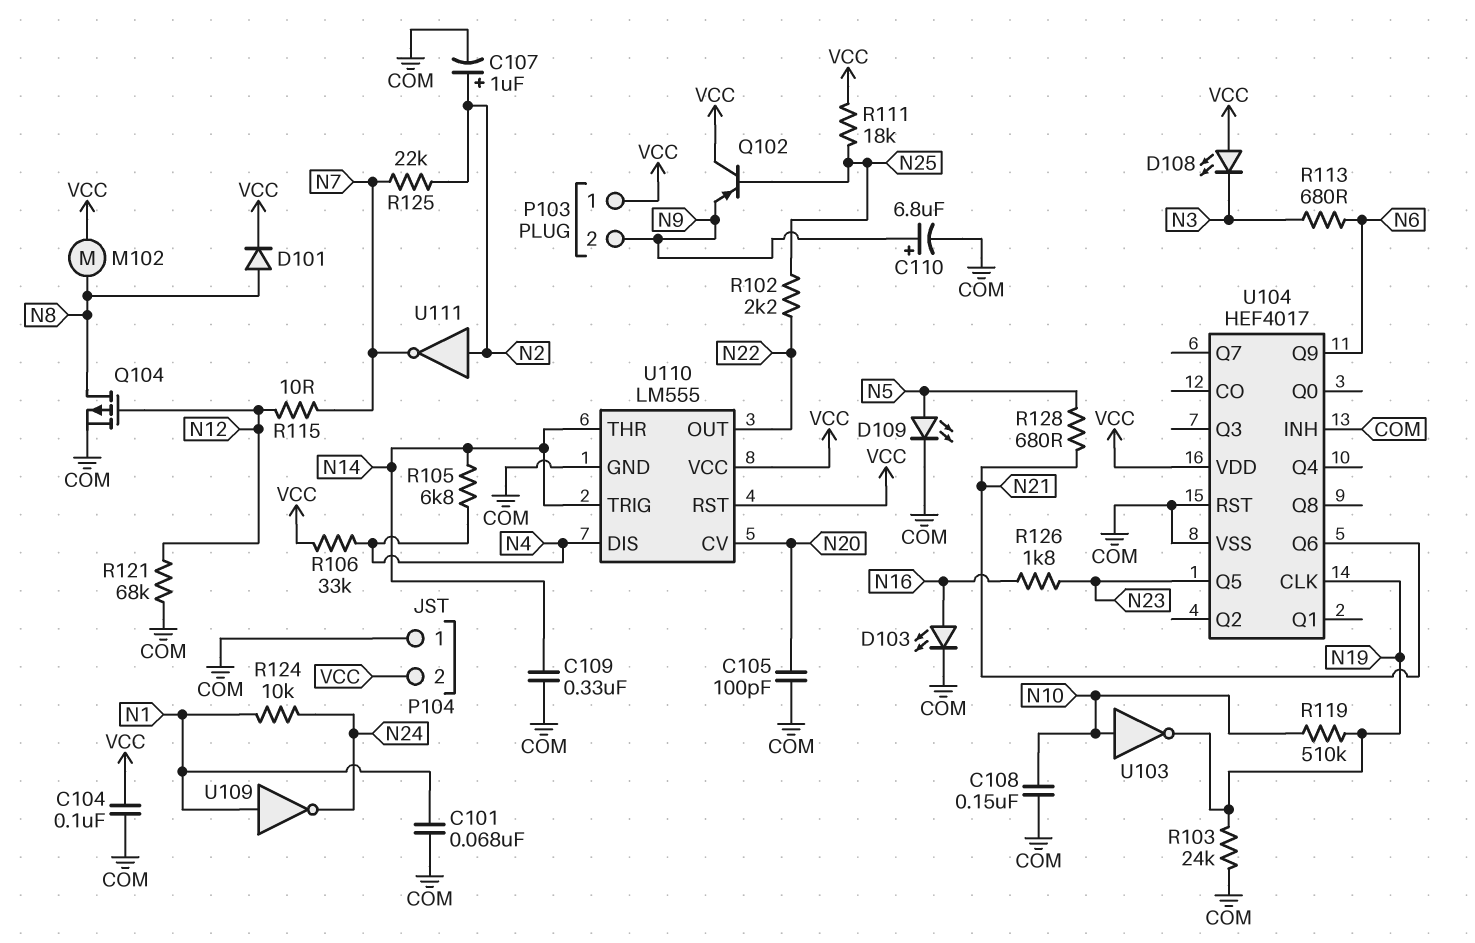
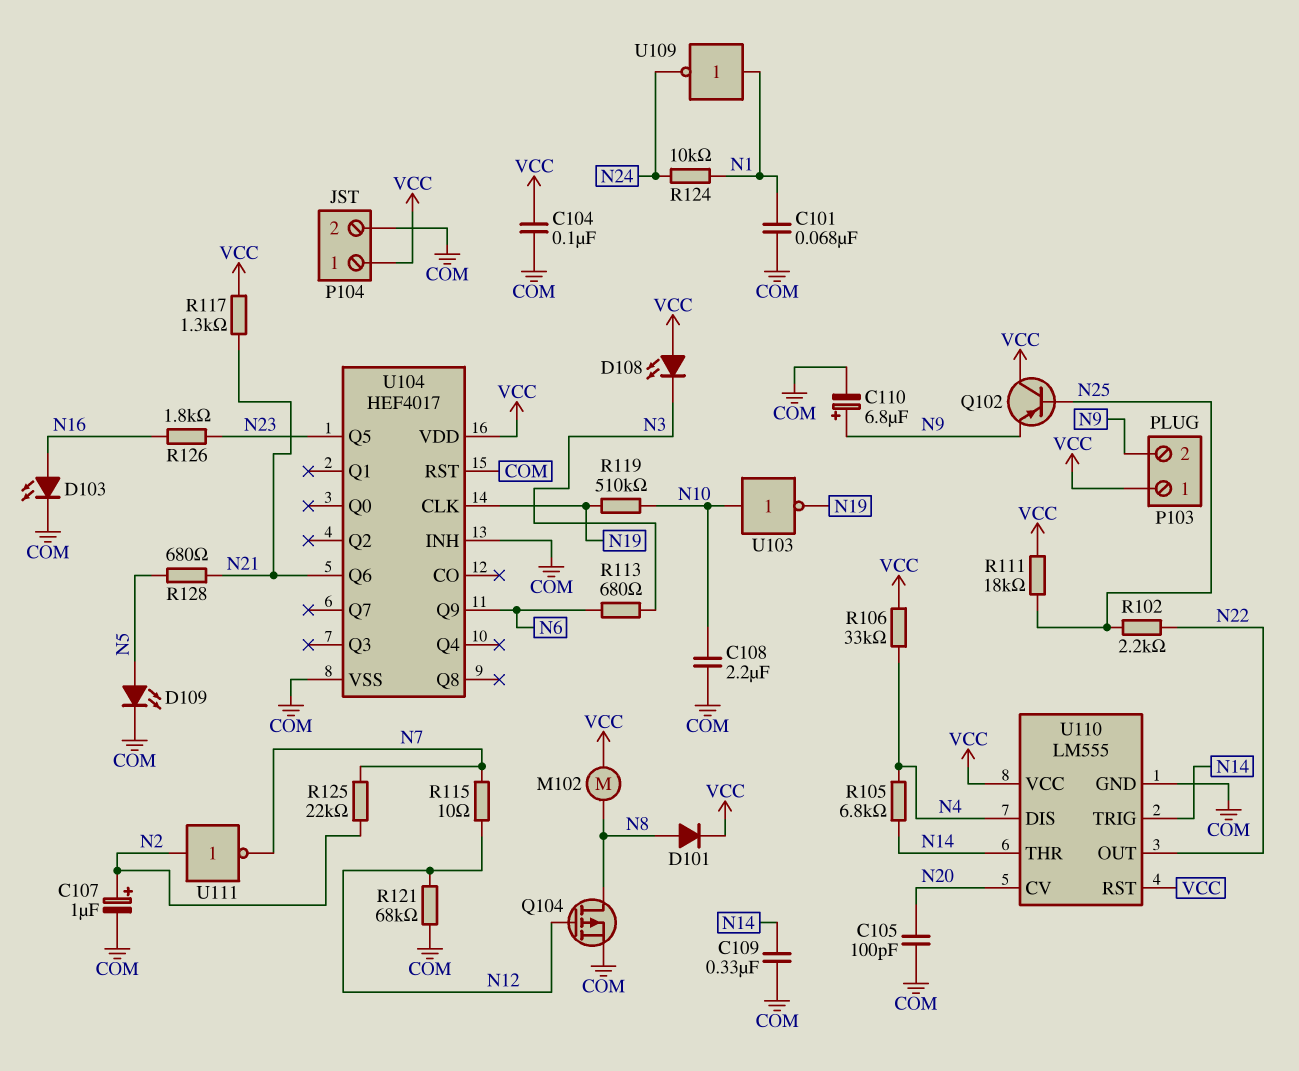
C108: 150nF (COM, N10) -> 2.2uF (COM, N10)
P104 pin 1: COM -> VCC
P104 pin 2: VCC -> COM
R103: 24k (COM, N19) -> none
R117: none -> 1.3k (N21, VCC)

